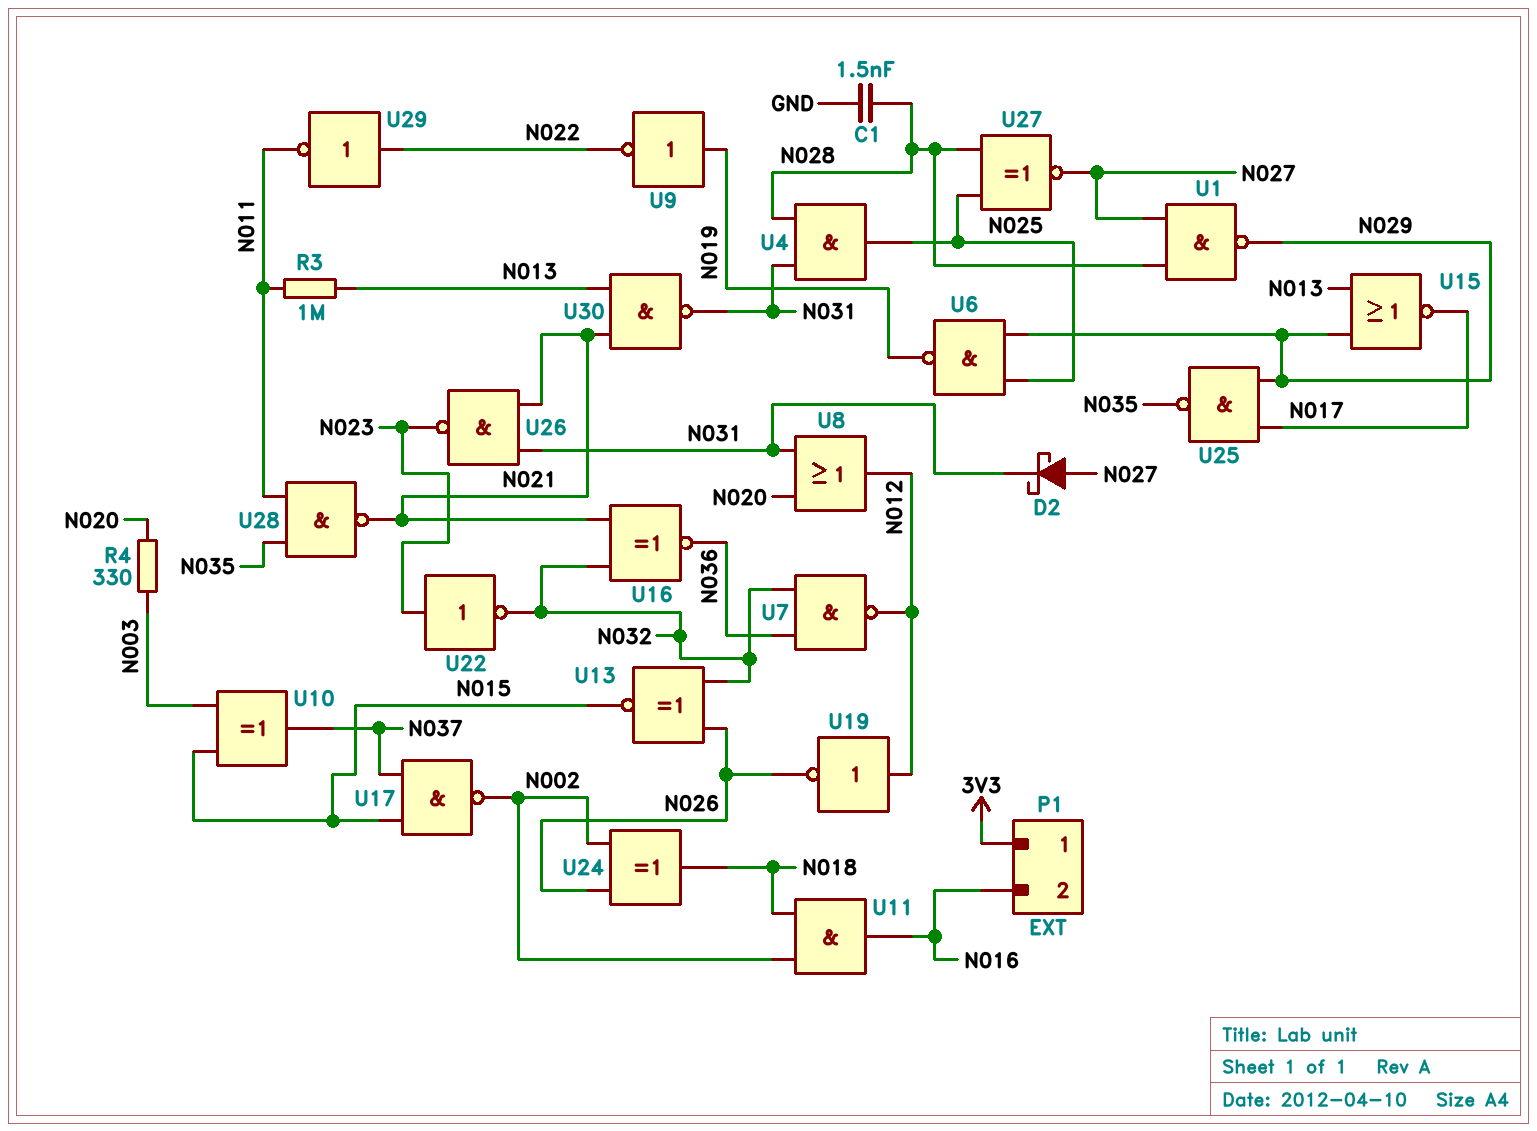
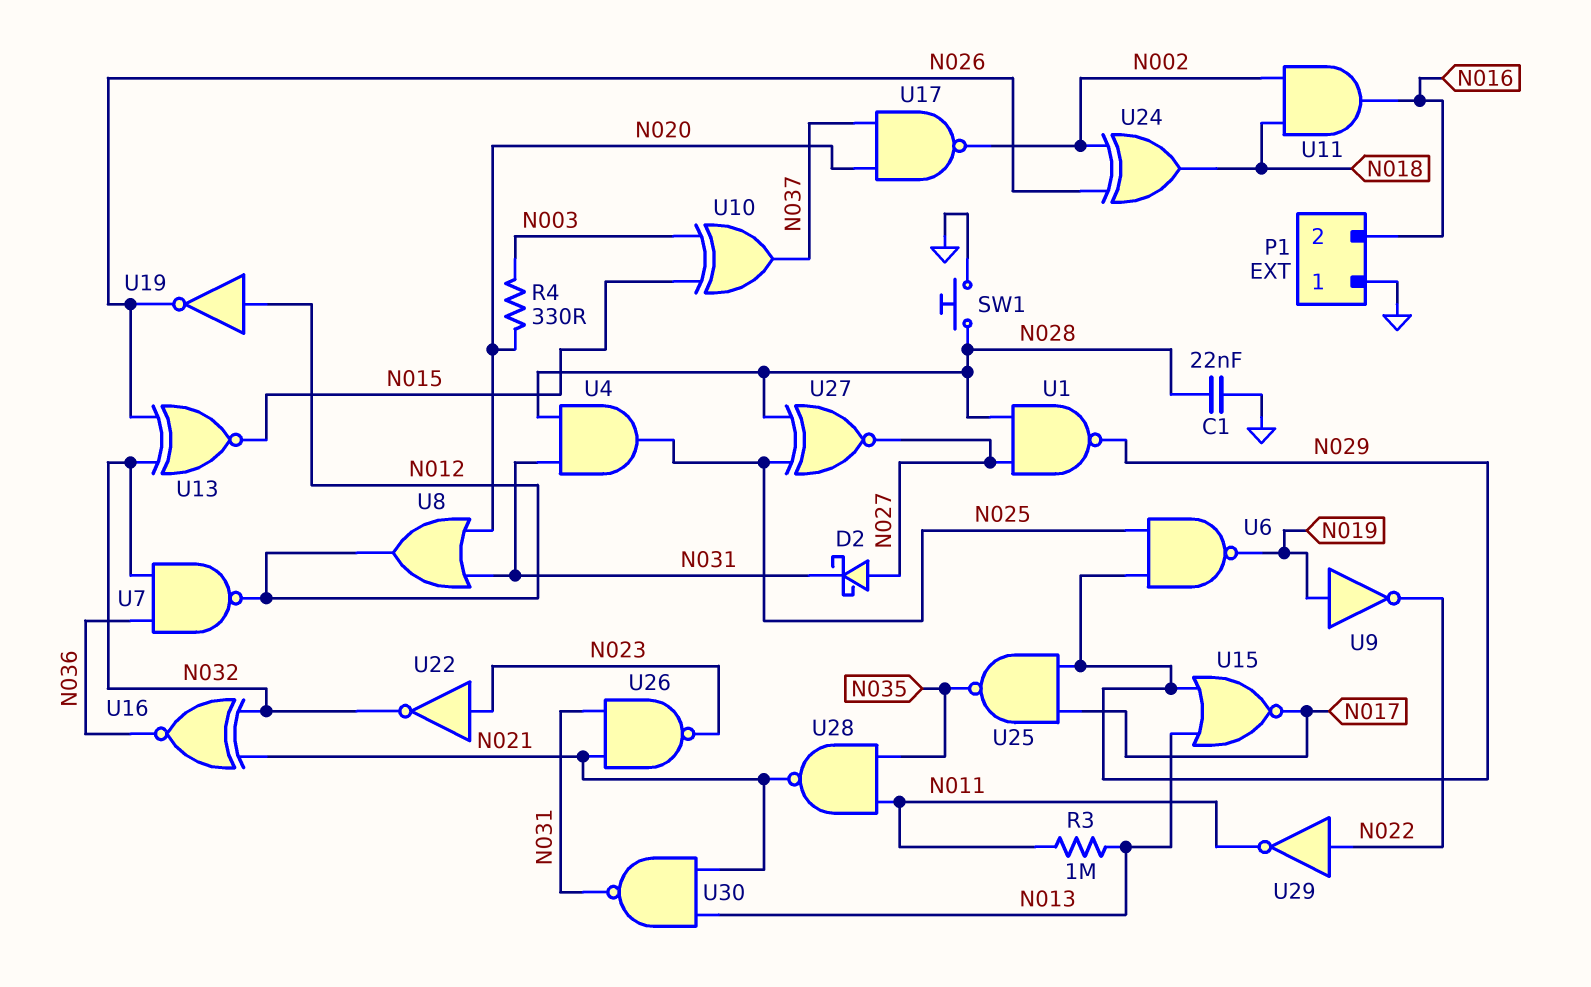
C1: 1.5nF (GND, N028) -> 22nF (GND, N028)
P1 pin 1: 3V3 -> GND
SW1: none -> button (GND, N028)
U17: NAND (in N015, in N037, out N002) -> NAND (in N020, in N037, out N002)

